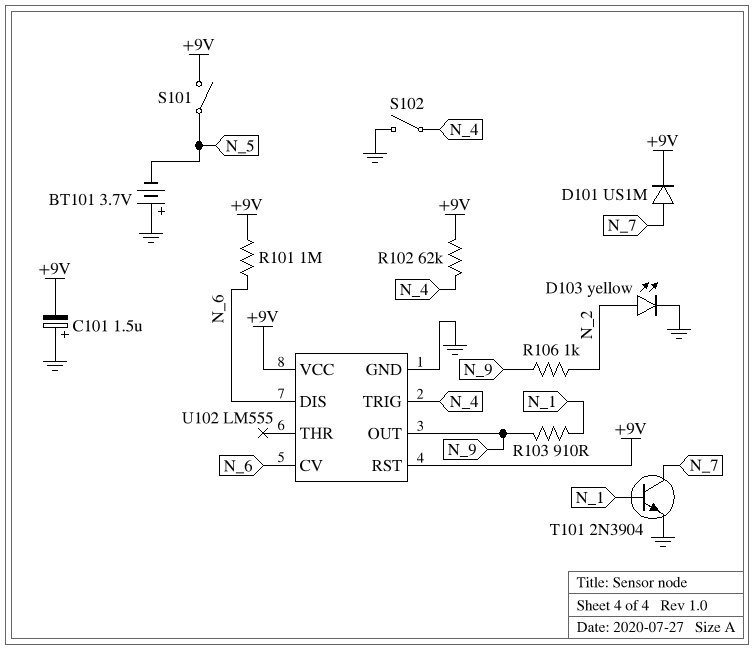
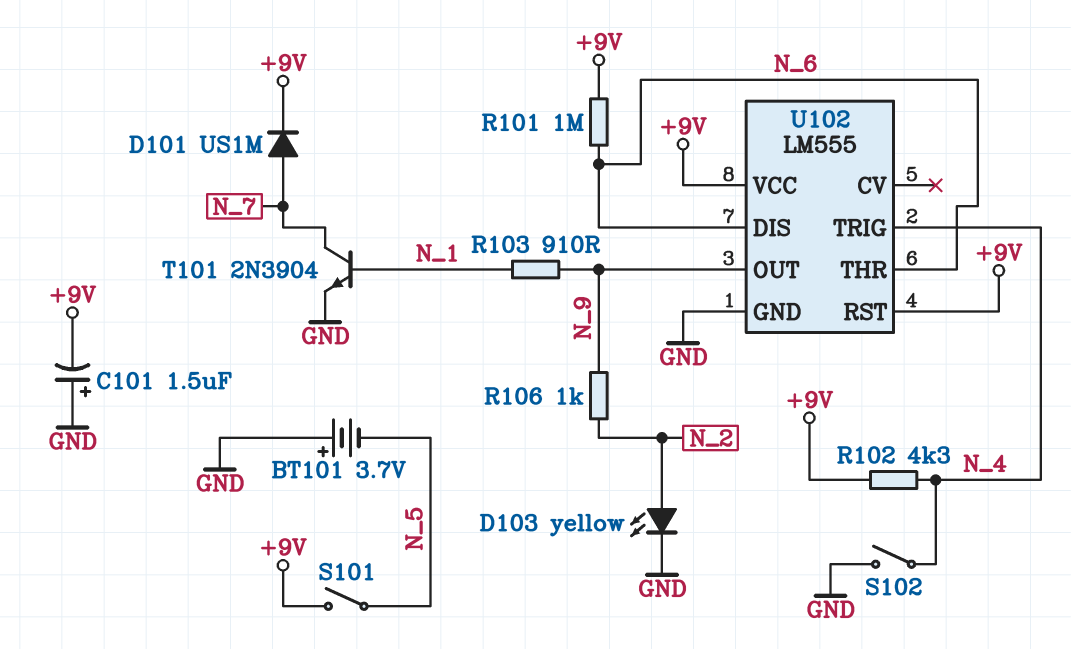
R102: 62k (+9V, N_4) -> 4.3k (+9V, N_4)
U102 pin CV: N_6 -> none
U102 pin THR: none -> N_6

